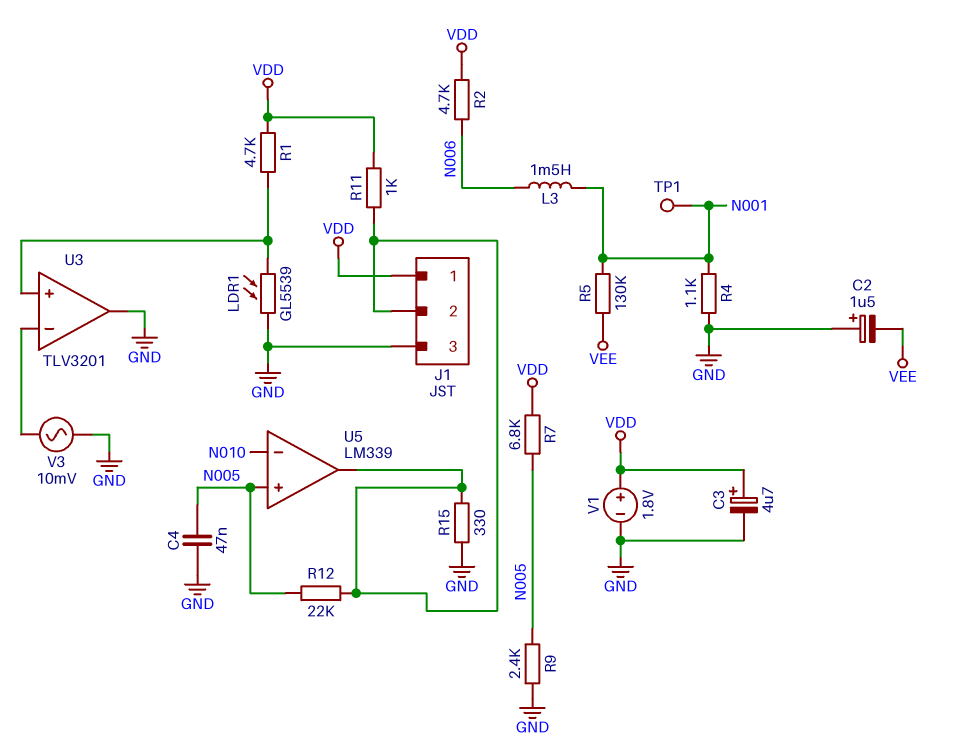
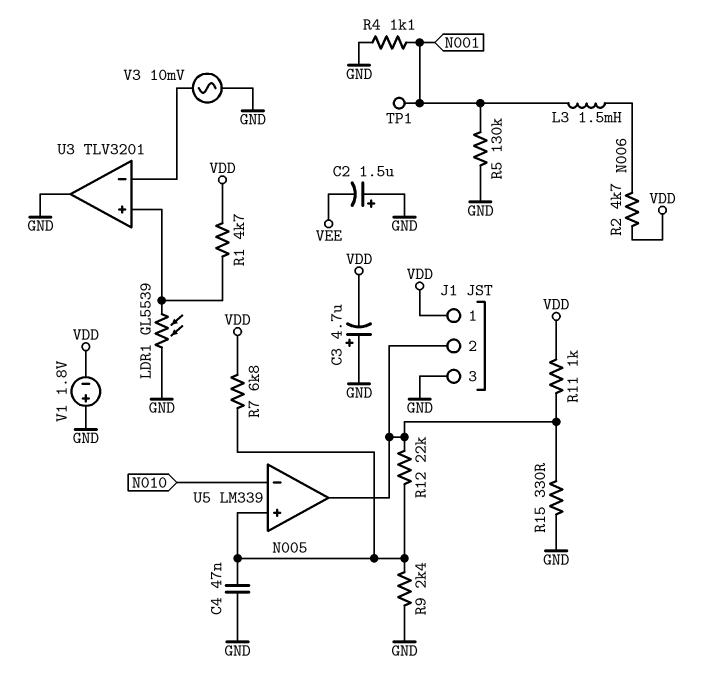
C3: 4.7uF (plus VDD, minus GND) -> 4.7uF (plus GND, minus VDD)
R5: 130k (N001, VEE) -> 130k (GND, N001)
V1: 1.8V (plus VDD, minus GND) -> 1.8V (plus GND, minus VDD)

